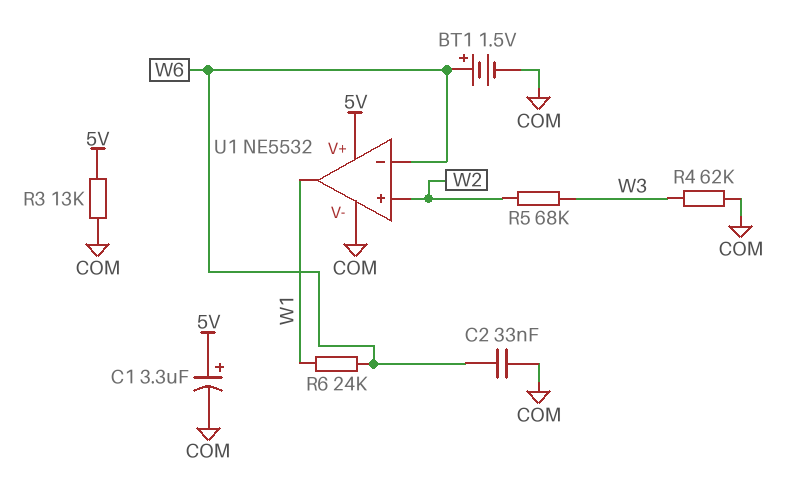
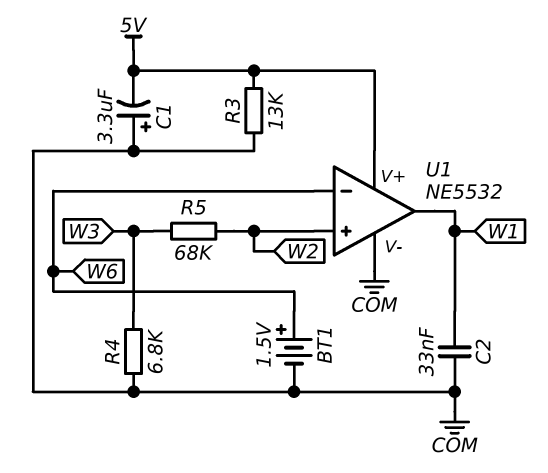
C1: 3.3uF (plus 5V, minus COM) -> 3.3uF (plus COM, minus 5V)
C2: 33nF (COM, W6) -> 33nF (COM, W1)
R4: 62k (COM, W3) -> 6.8k (COM, W3)
R6: 24k (W1, W6) -> none

